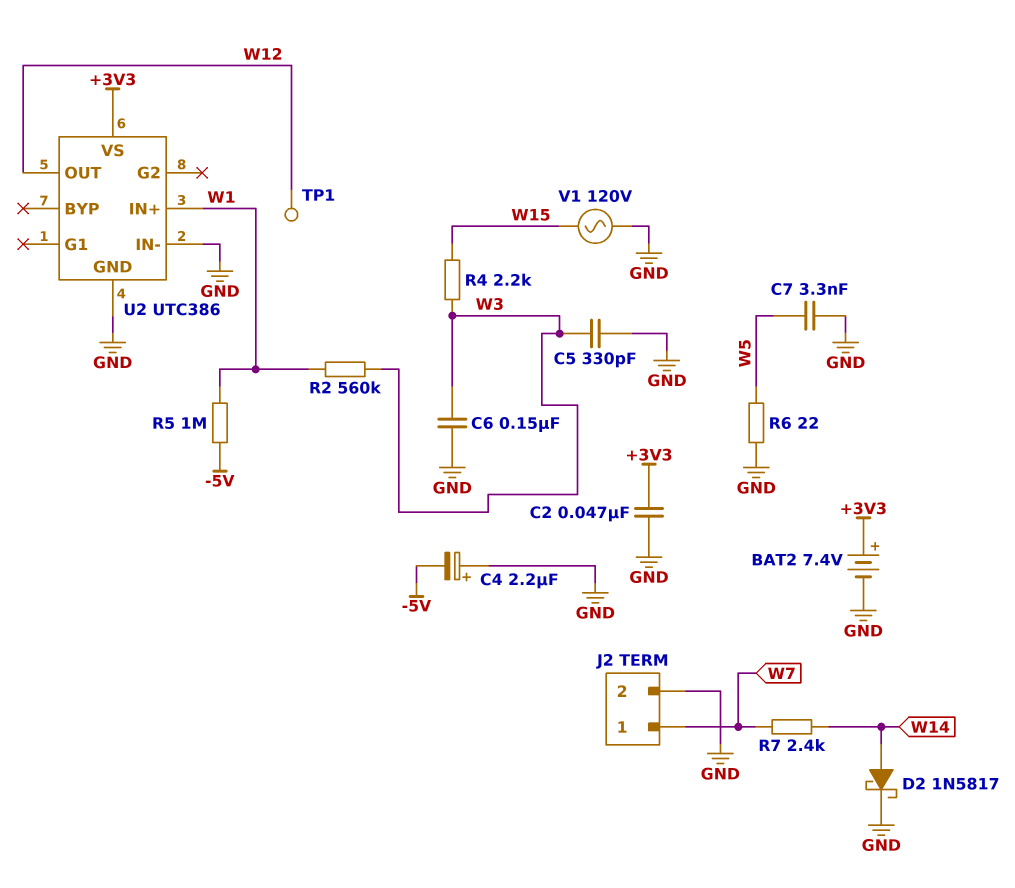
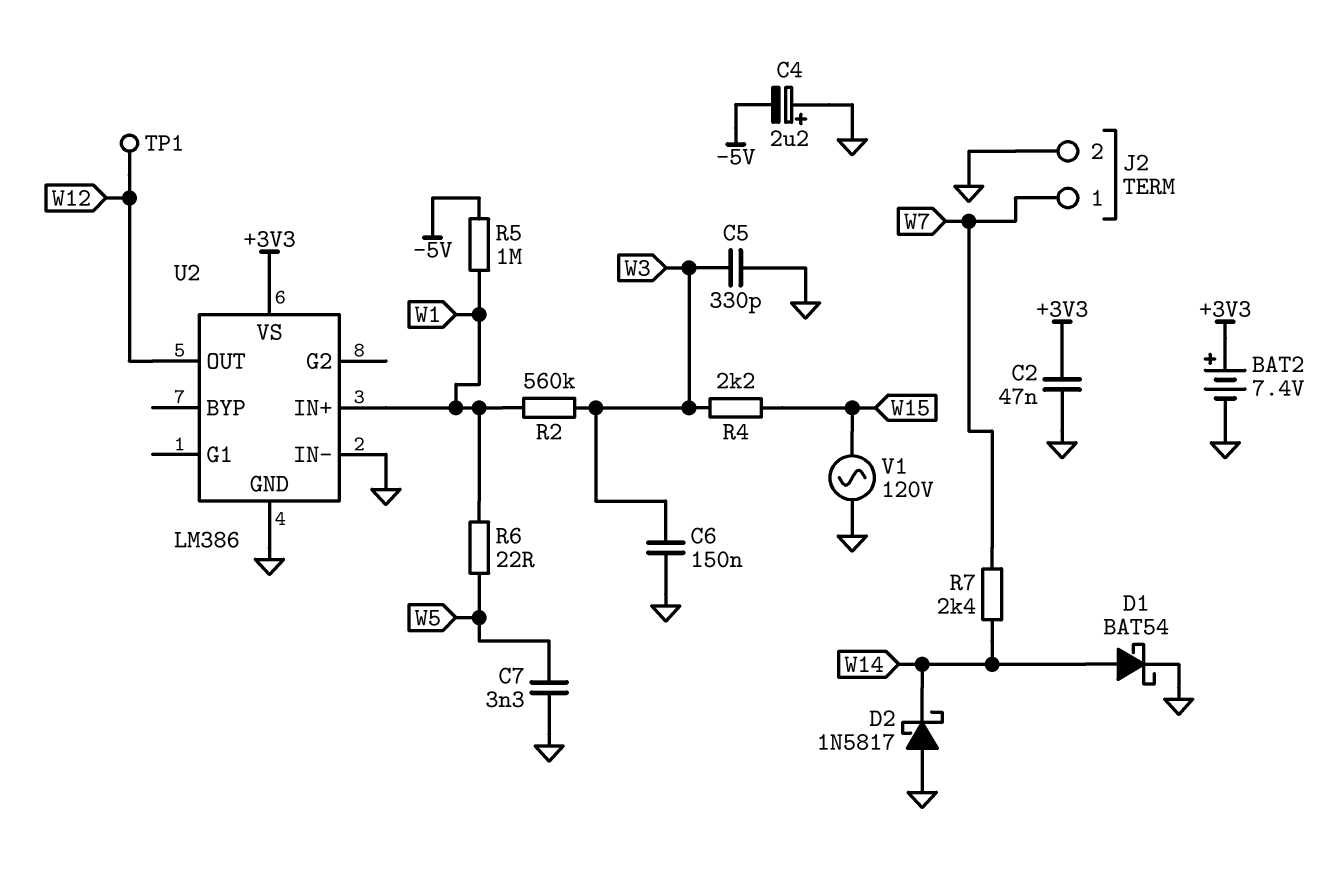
D1: none -> schottky BAT54 (A W14, K GND)
D2: schottky 1N5817 (A W14, K GND) -> schottky 1N5817 (A GND, K W14)
R6: 22 (GND, W5) -> 22 (W1, W5)
U2: UTC386 -> LM386

